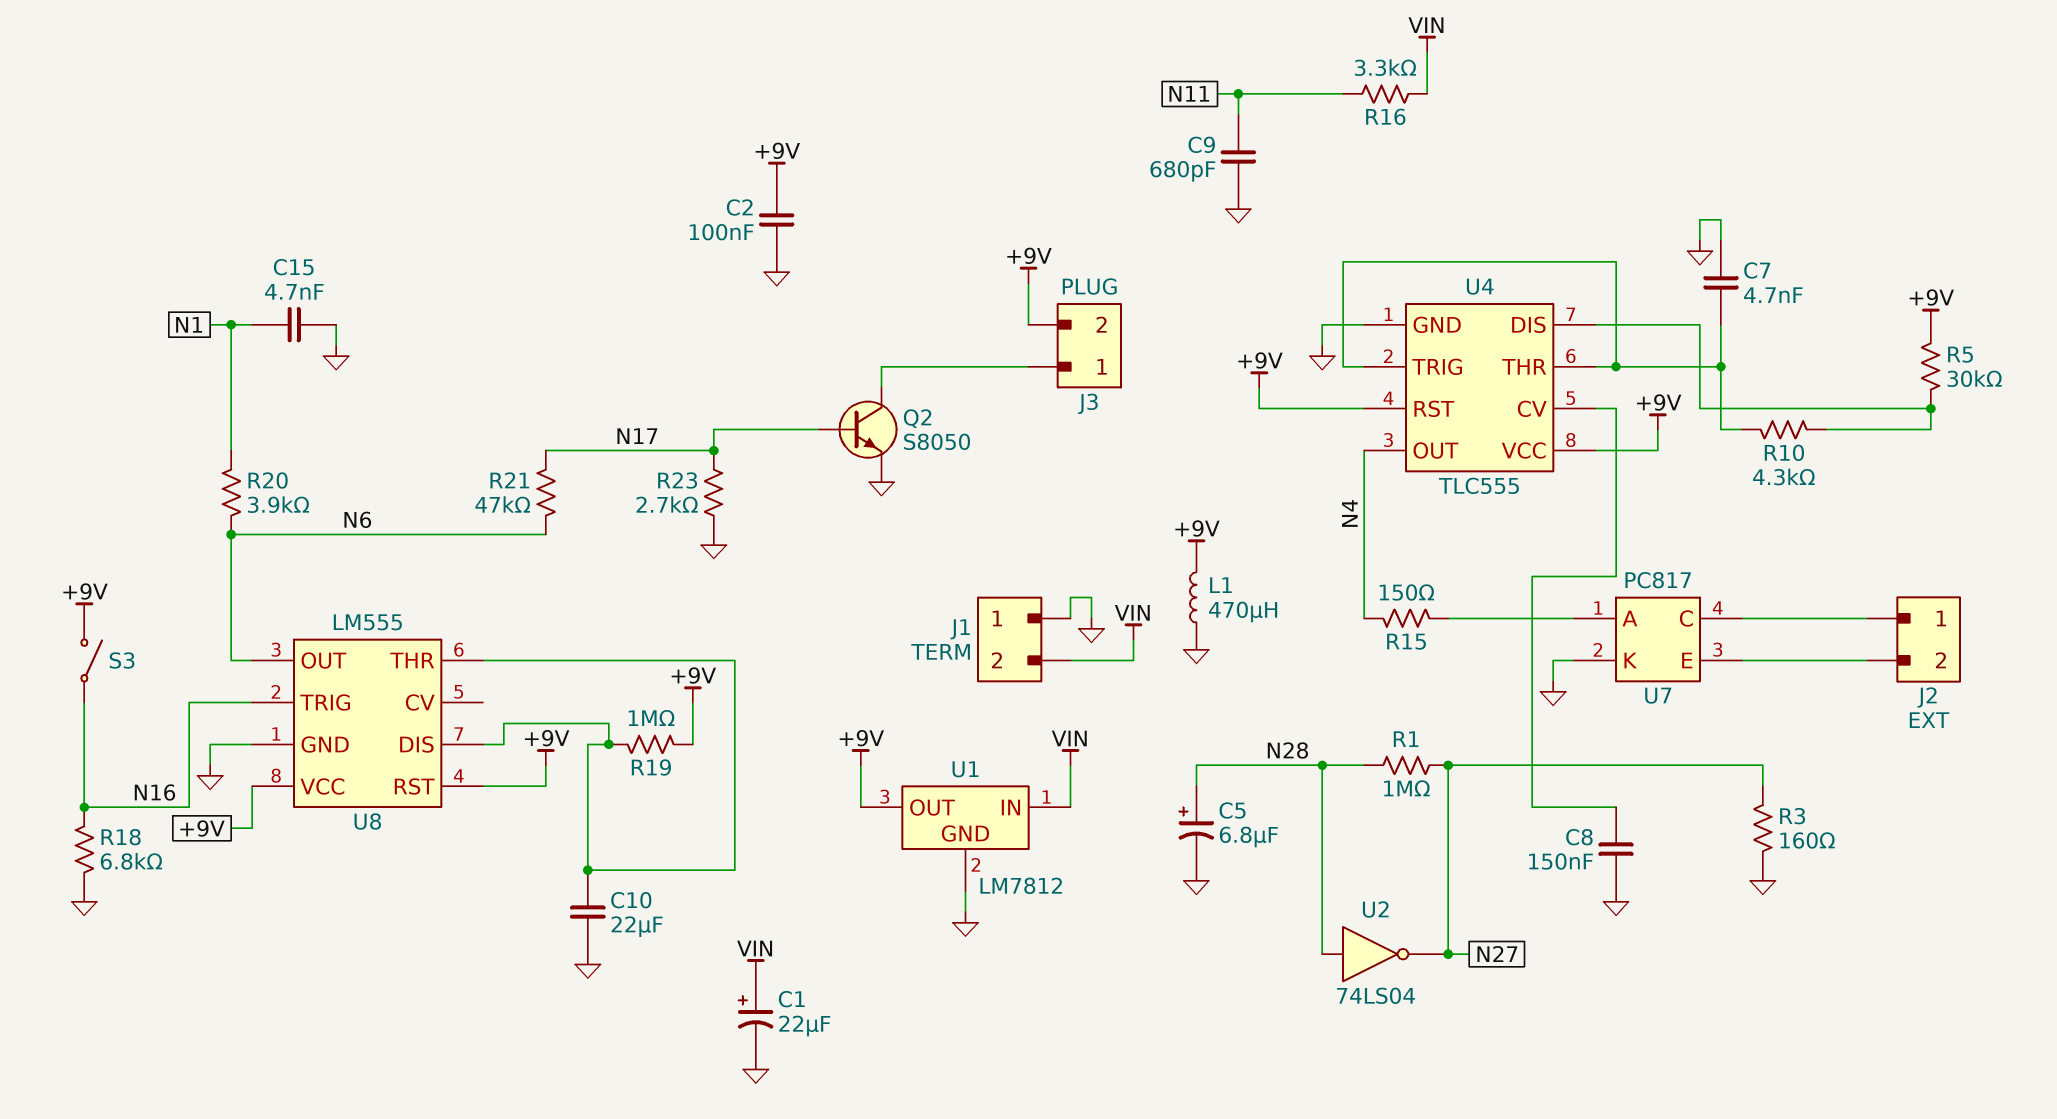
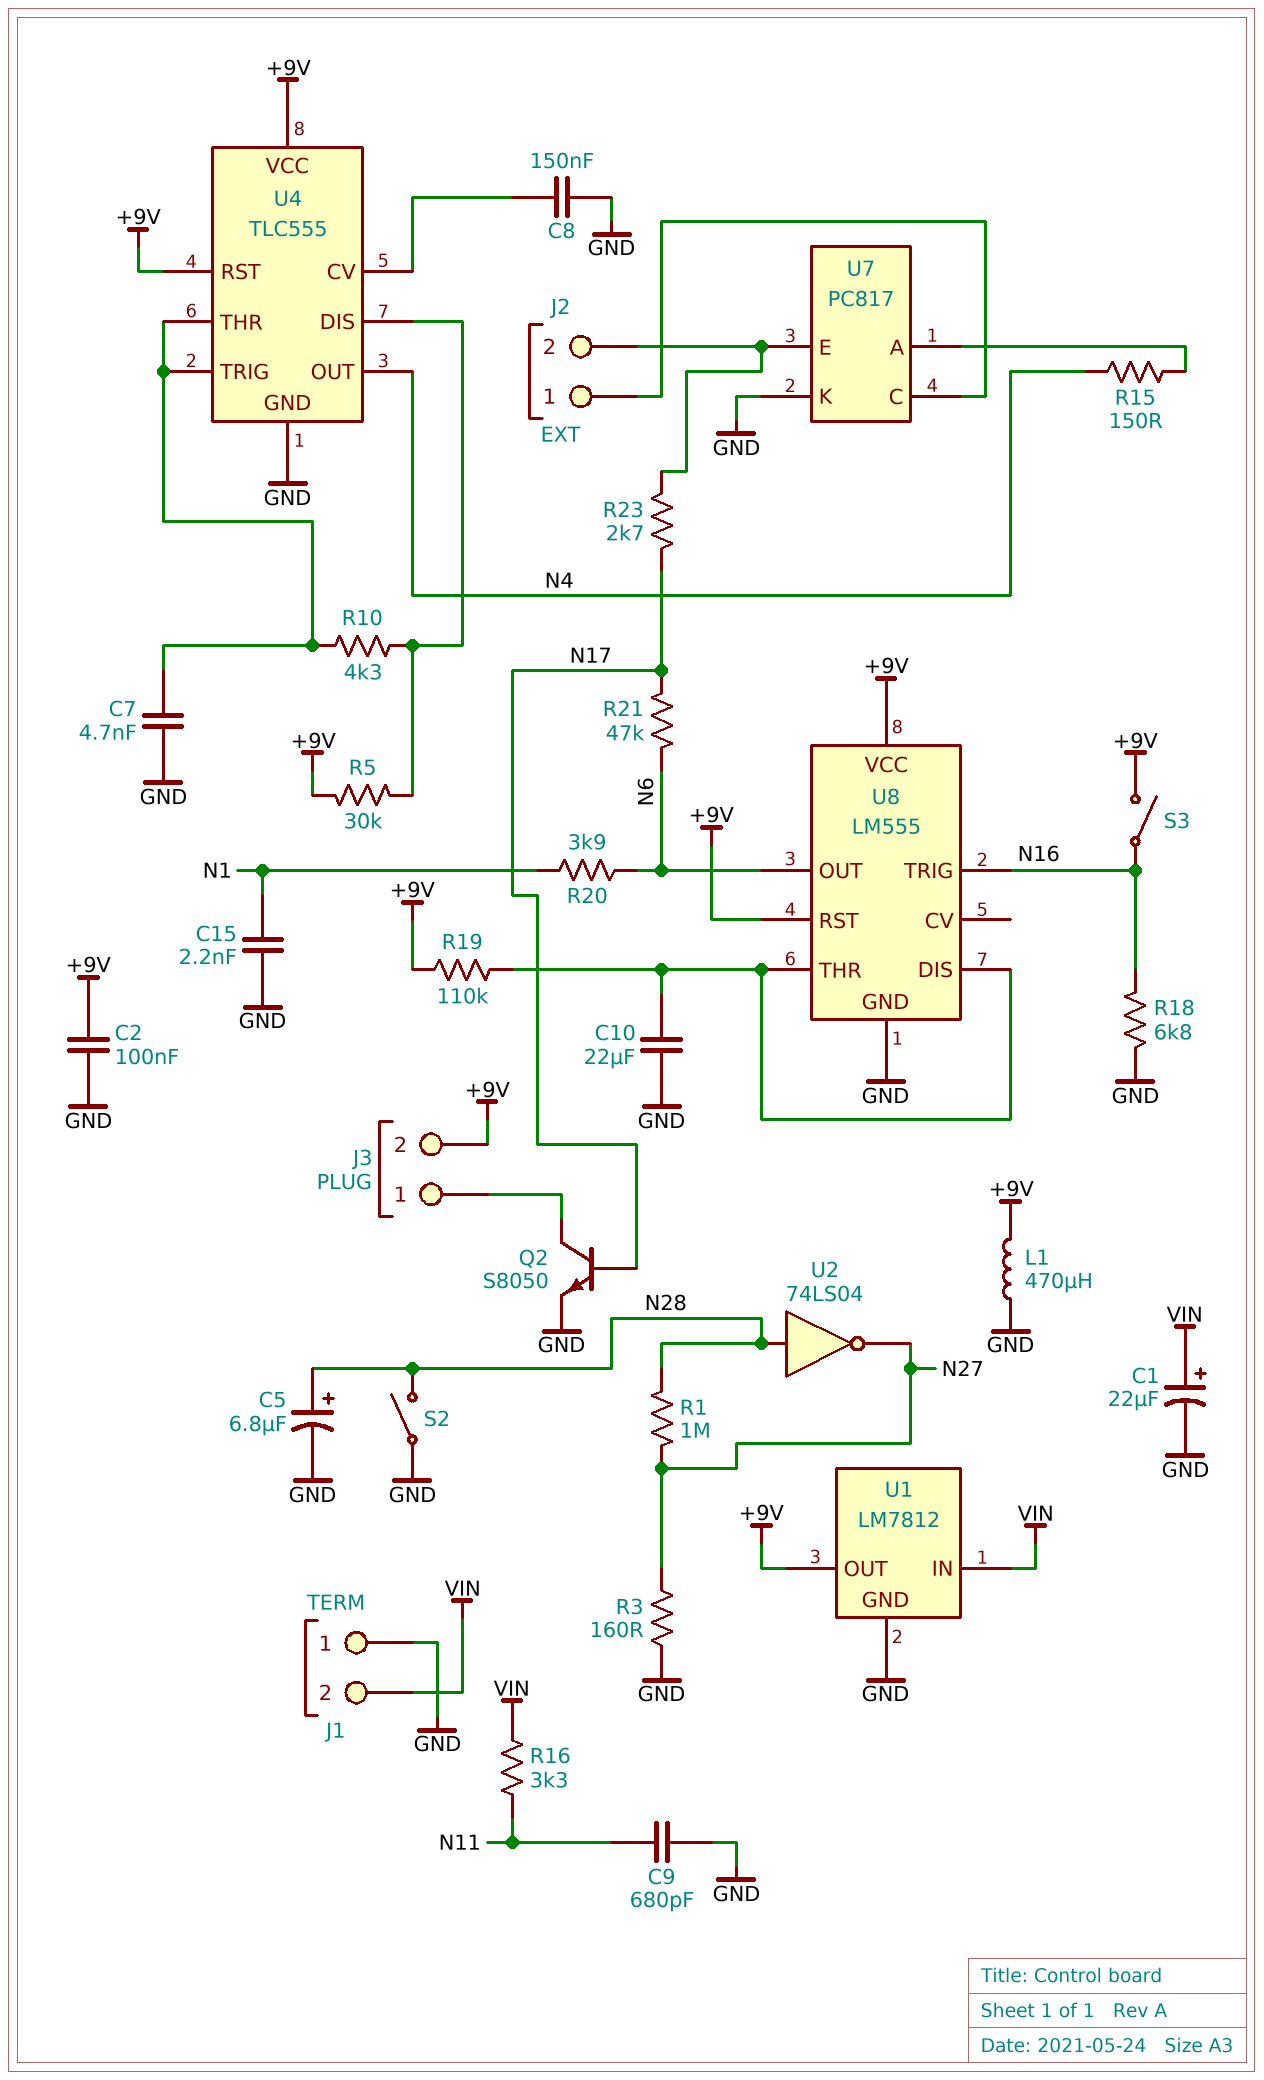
C15: 4.7nF (GND, N1) -> 2.2nF (GND, N1)
R19: 1M (+9V, U8/DIS) -> 110k (+9V, U8/DIS)
R23: 2.7k (GND, N17) -> 2.7k (J2/2, N17)
S2: none -> switch (GND, N28)

